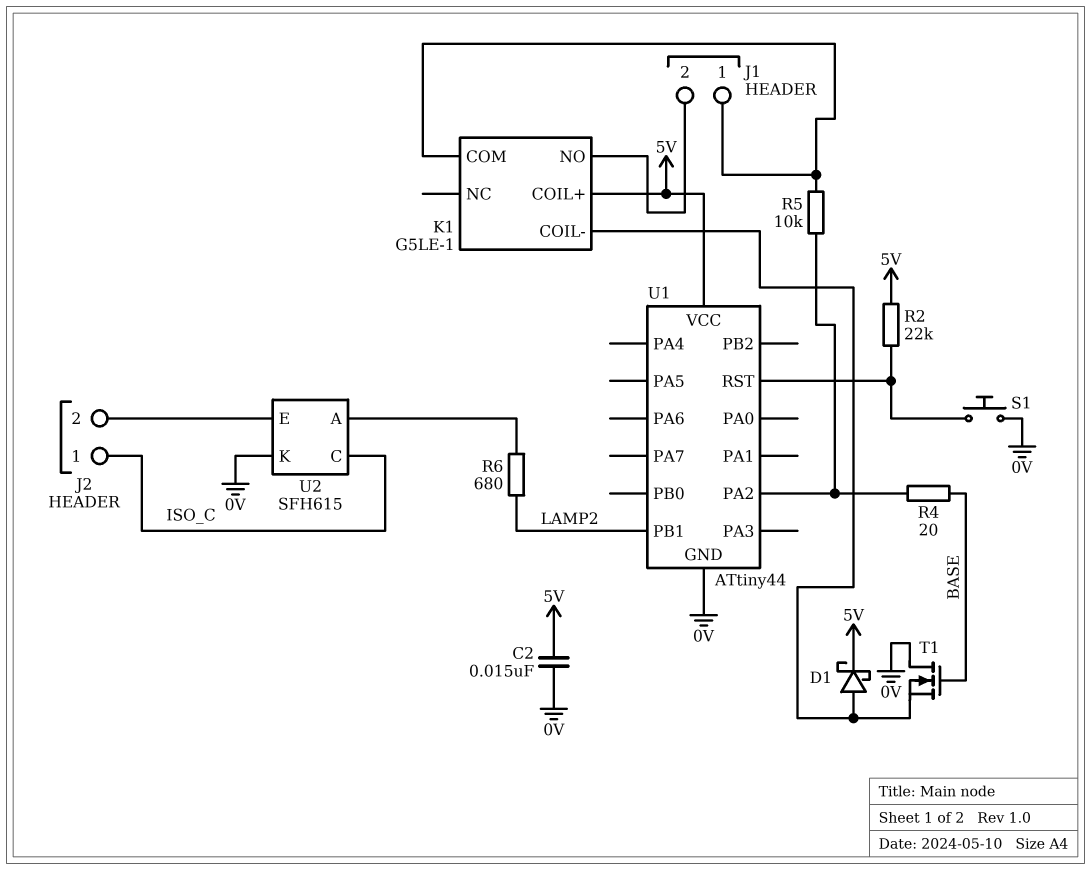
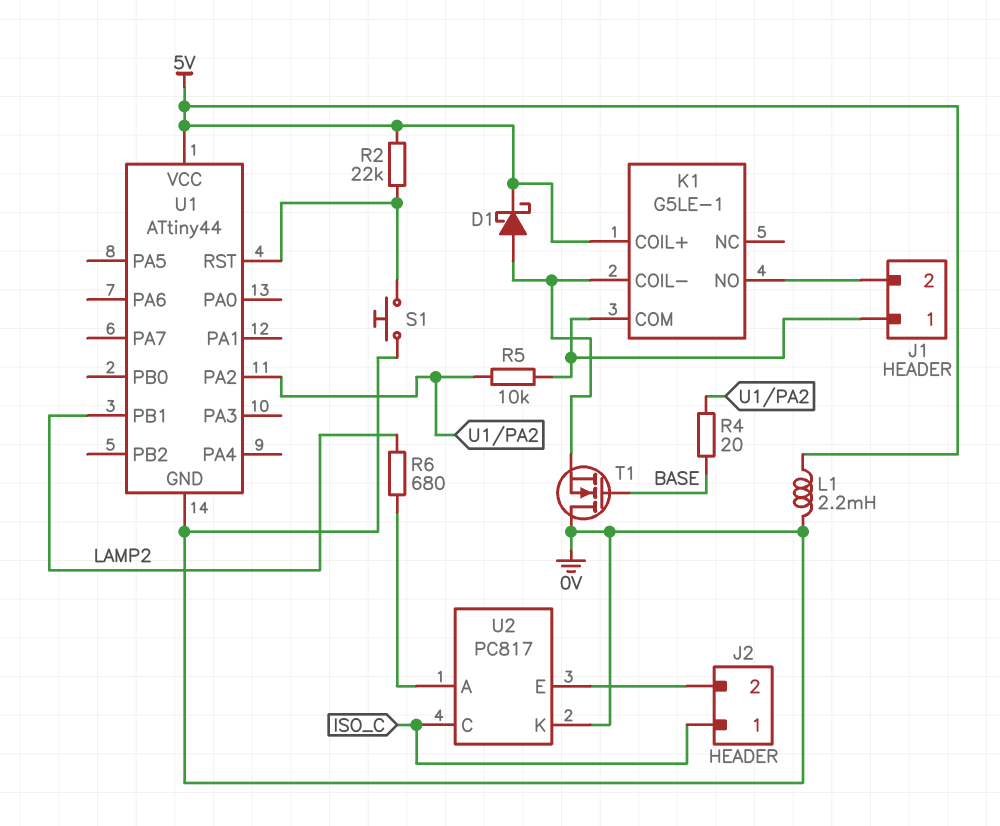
C2: 15nF (0V, 5V) -> none
L1: none -> 2.2mH (0V, 5V)
U2: SFH615 -> PC817

